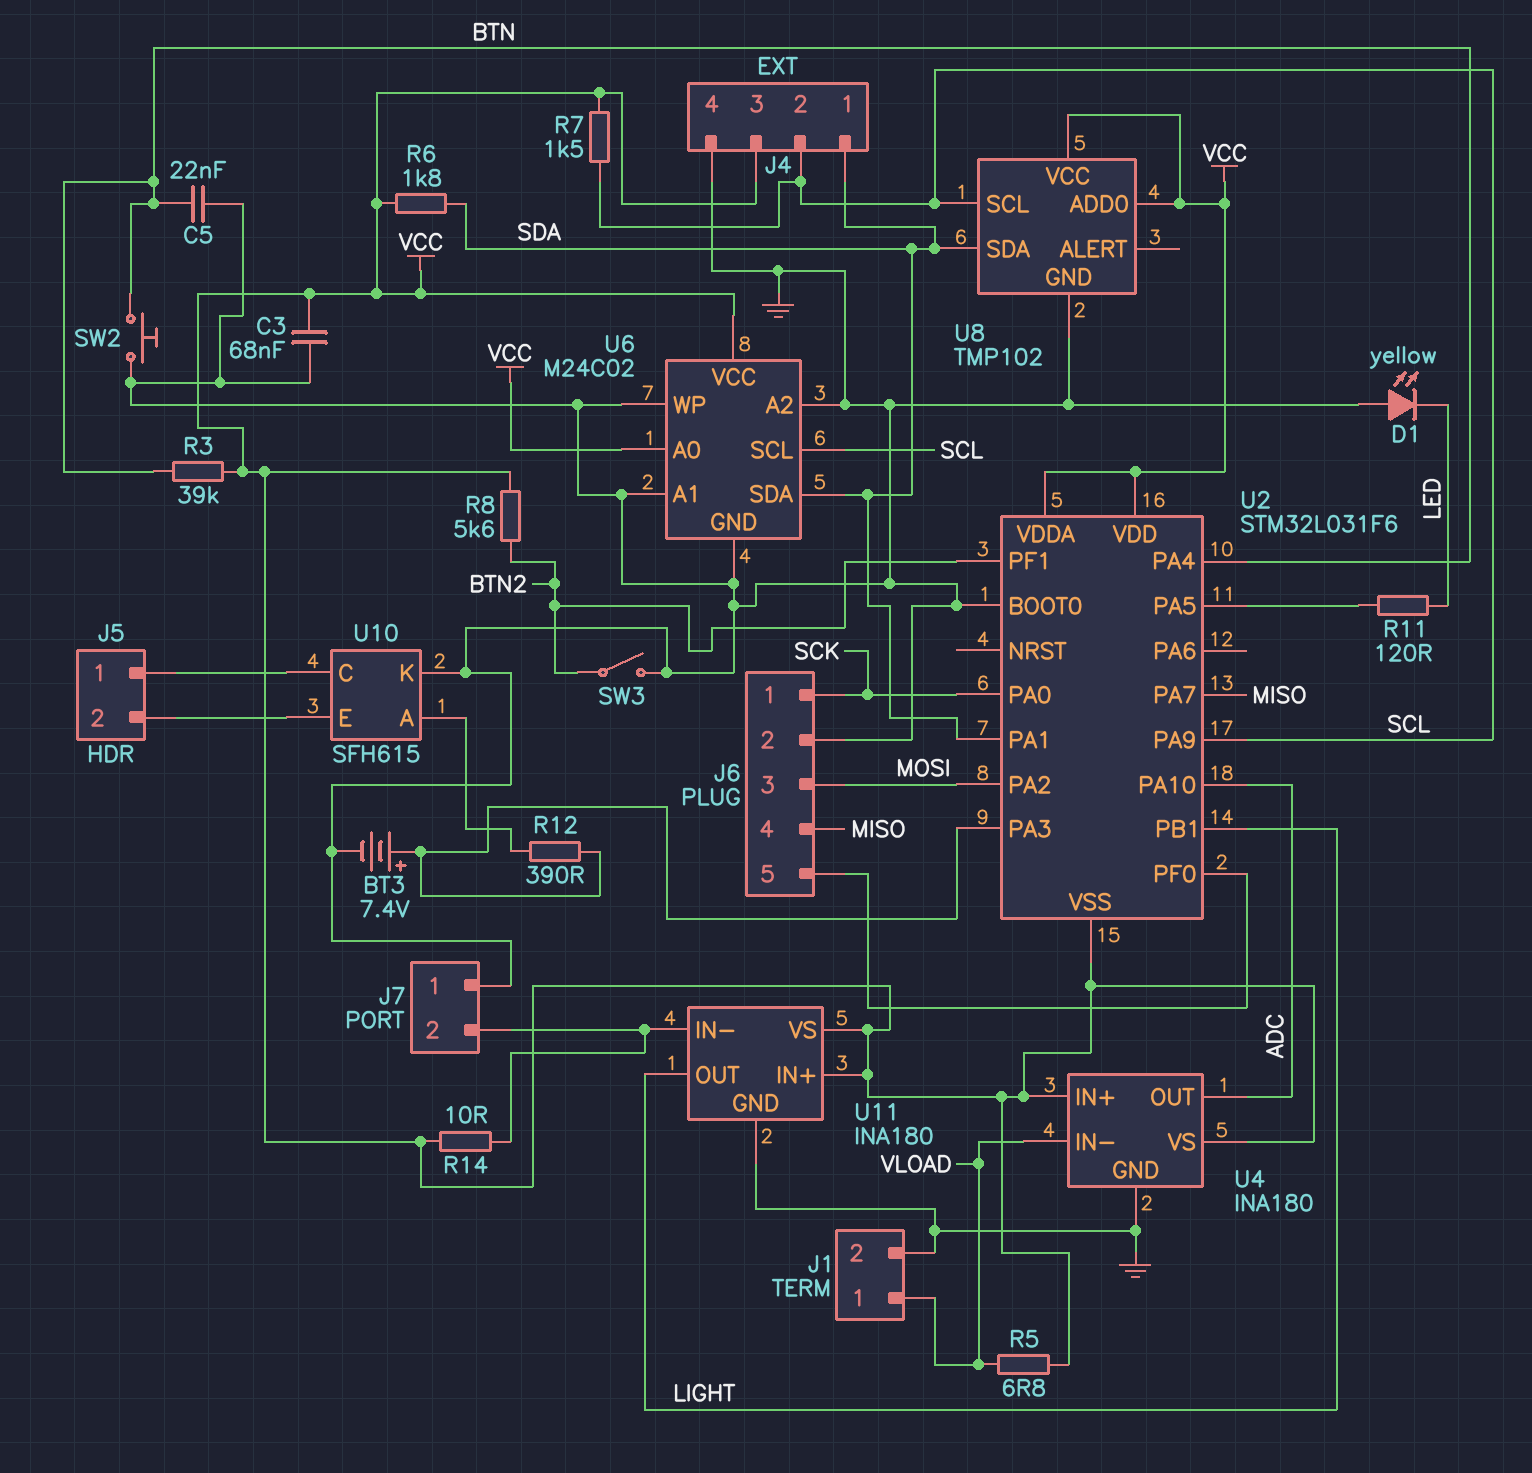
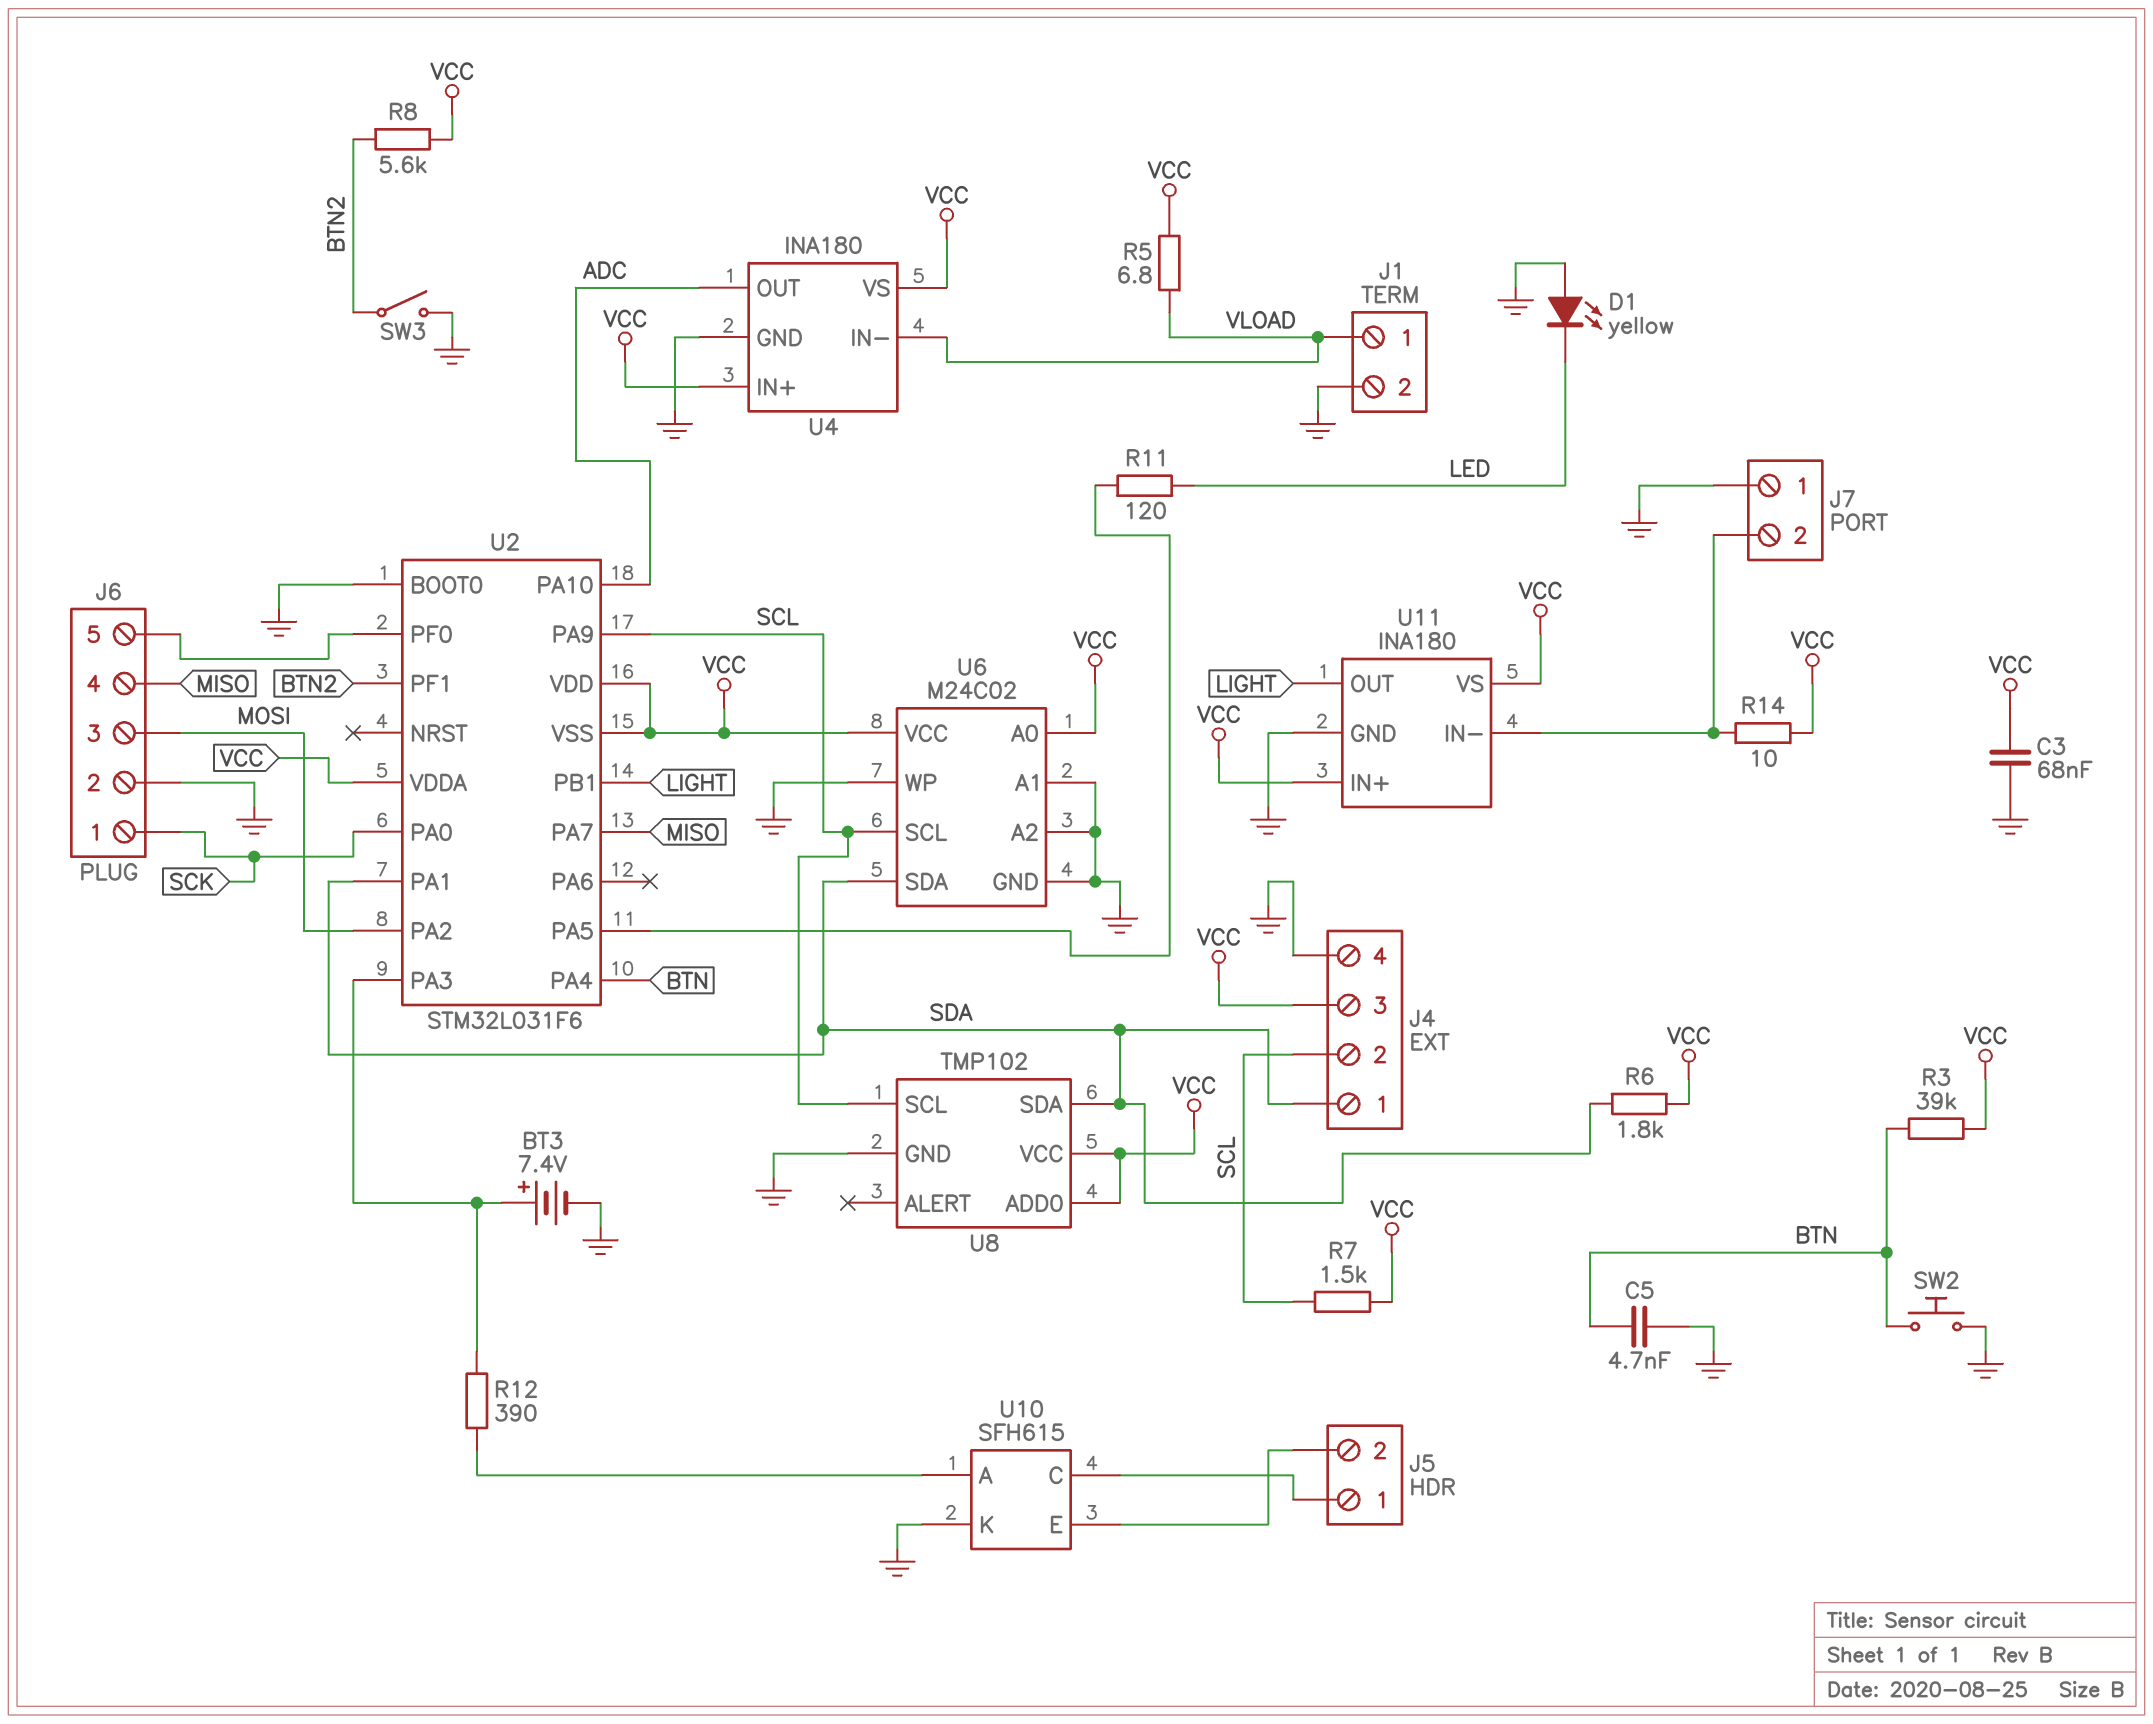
C5: 22nF (BTN, GND) -> 4.7nF (BTN, GND)

